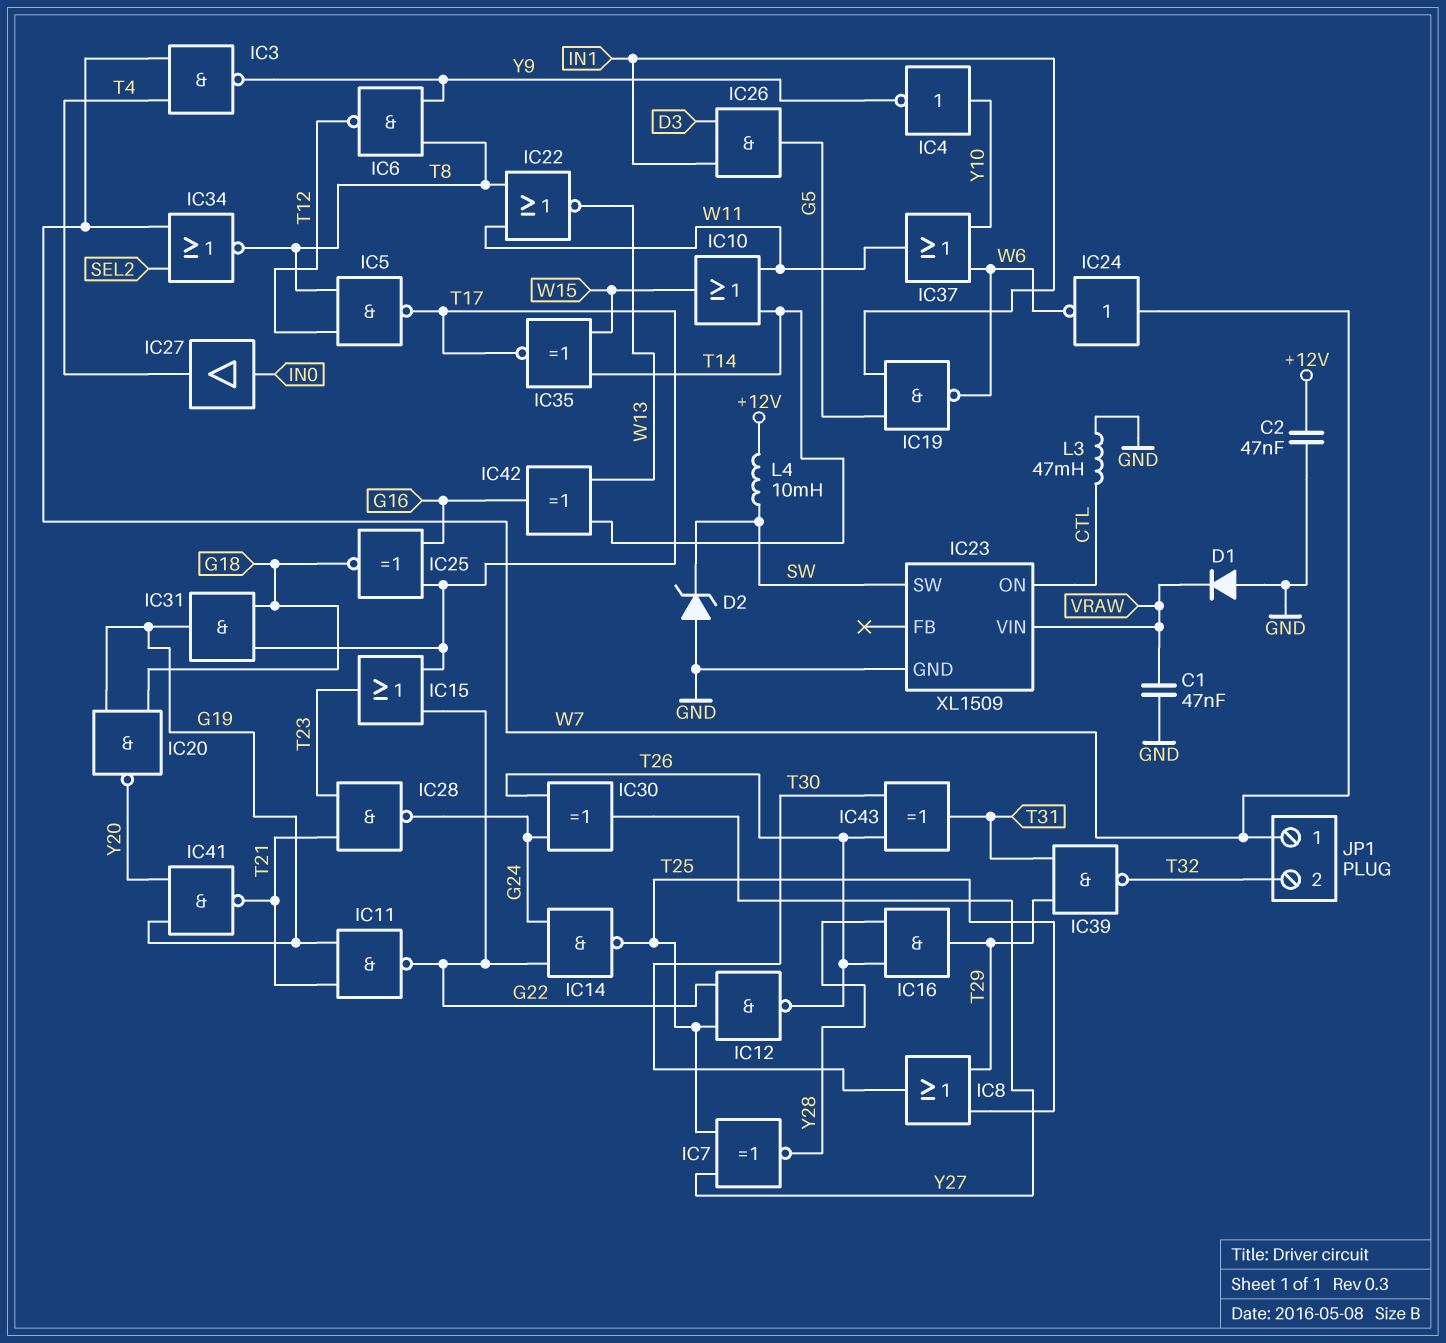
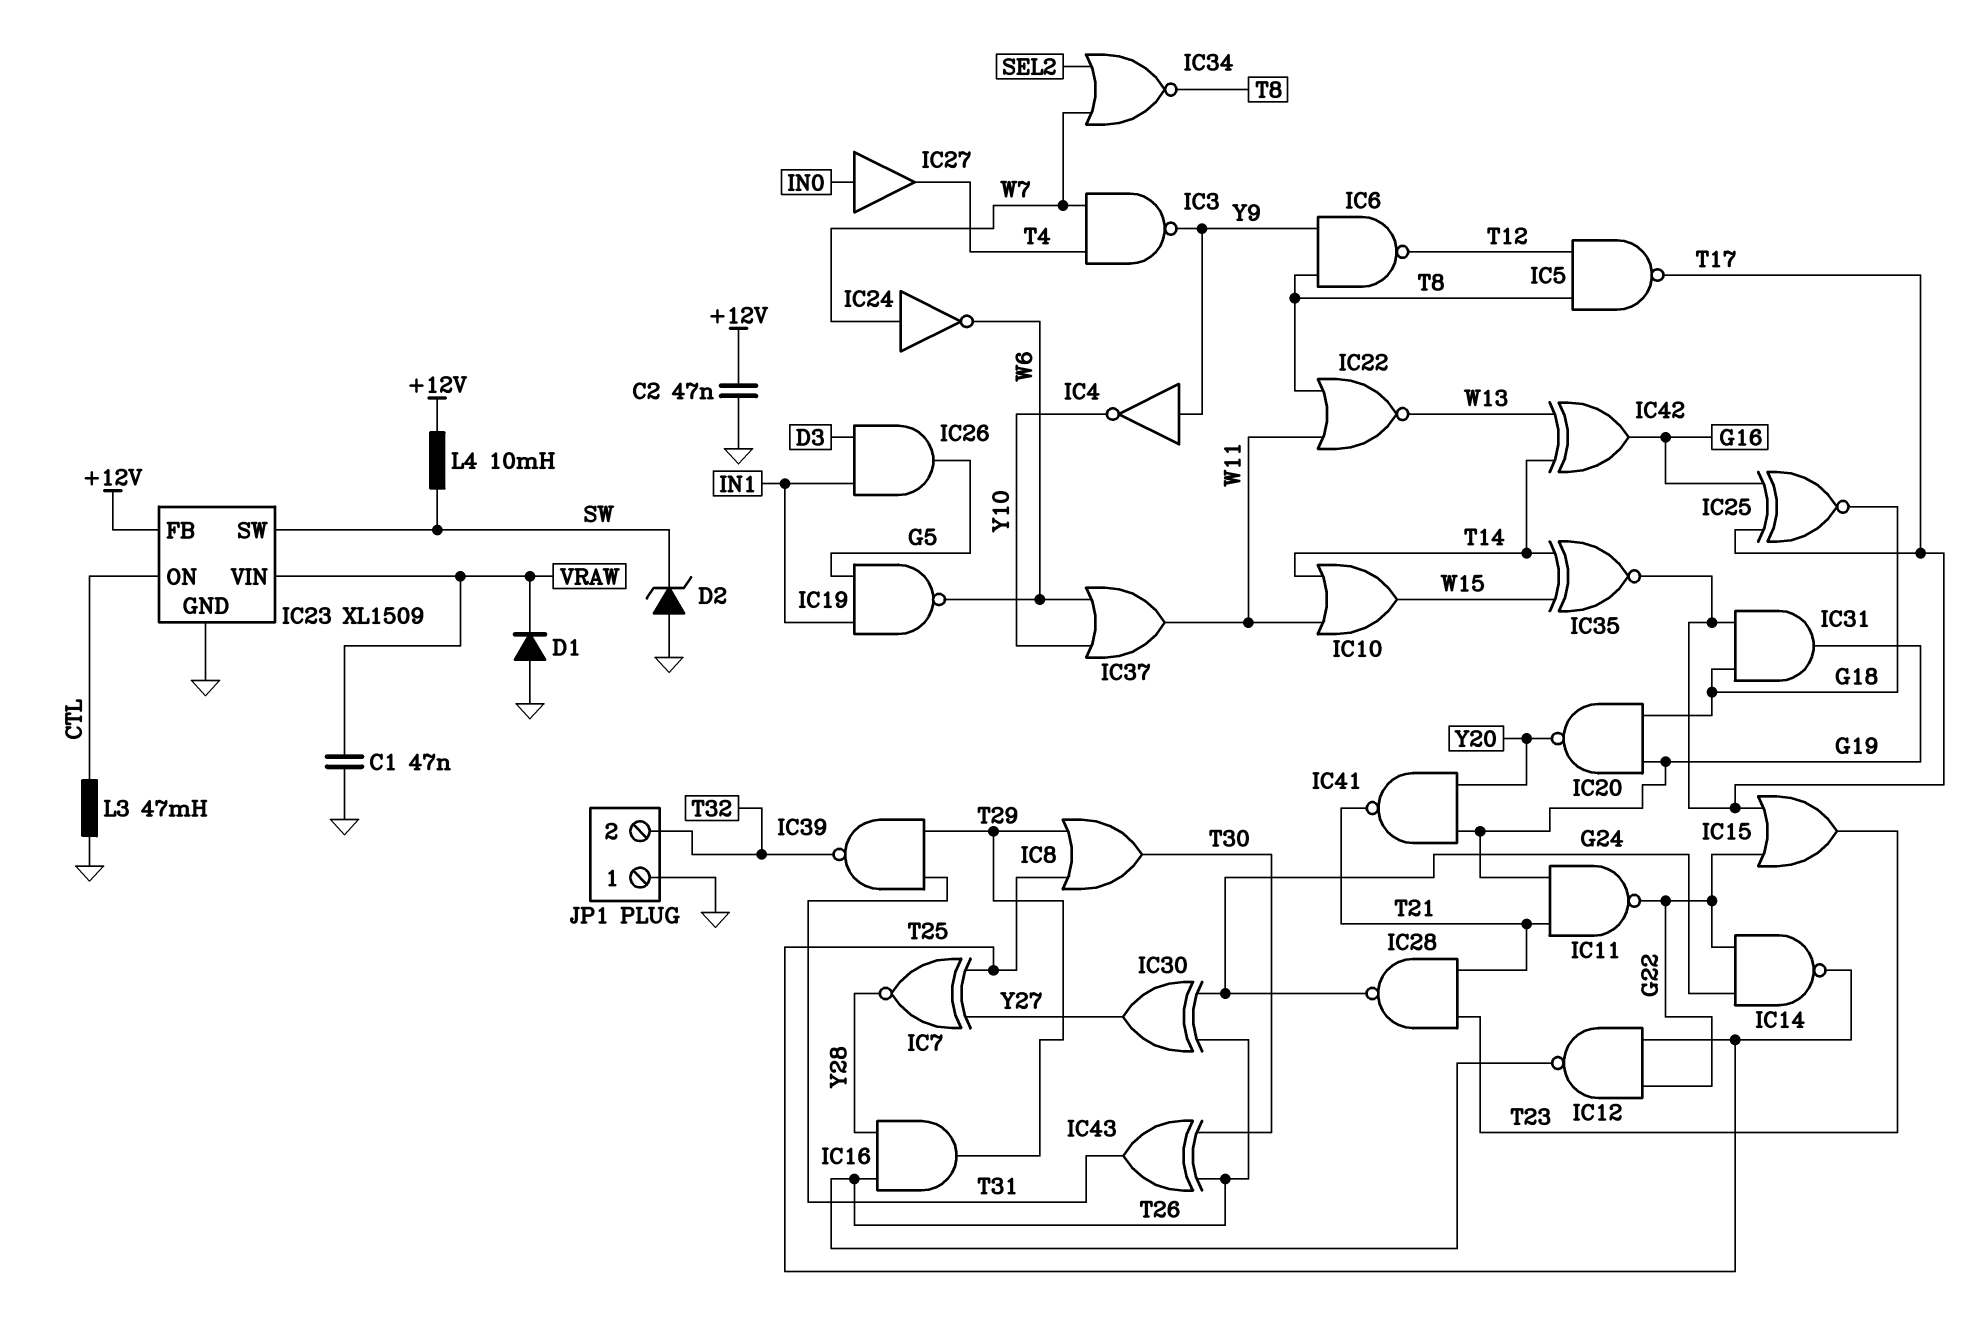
IC4: NOT (in Y10, out Y9) -> NOT (in Y9, out Y10)
IC23 pin FB: none -> +12V
JP1 pin 1: W7 -> GND

